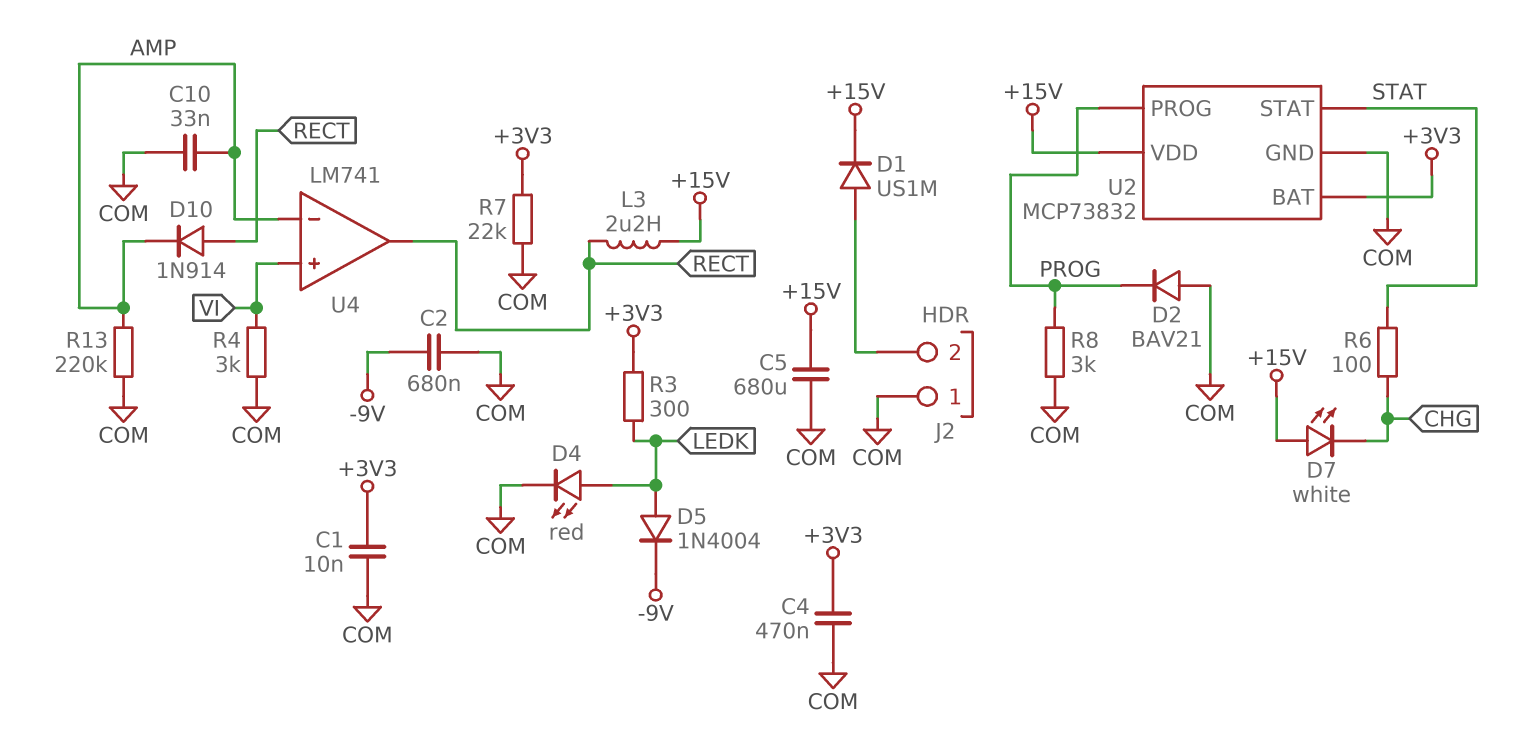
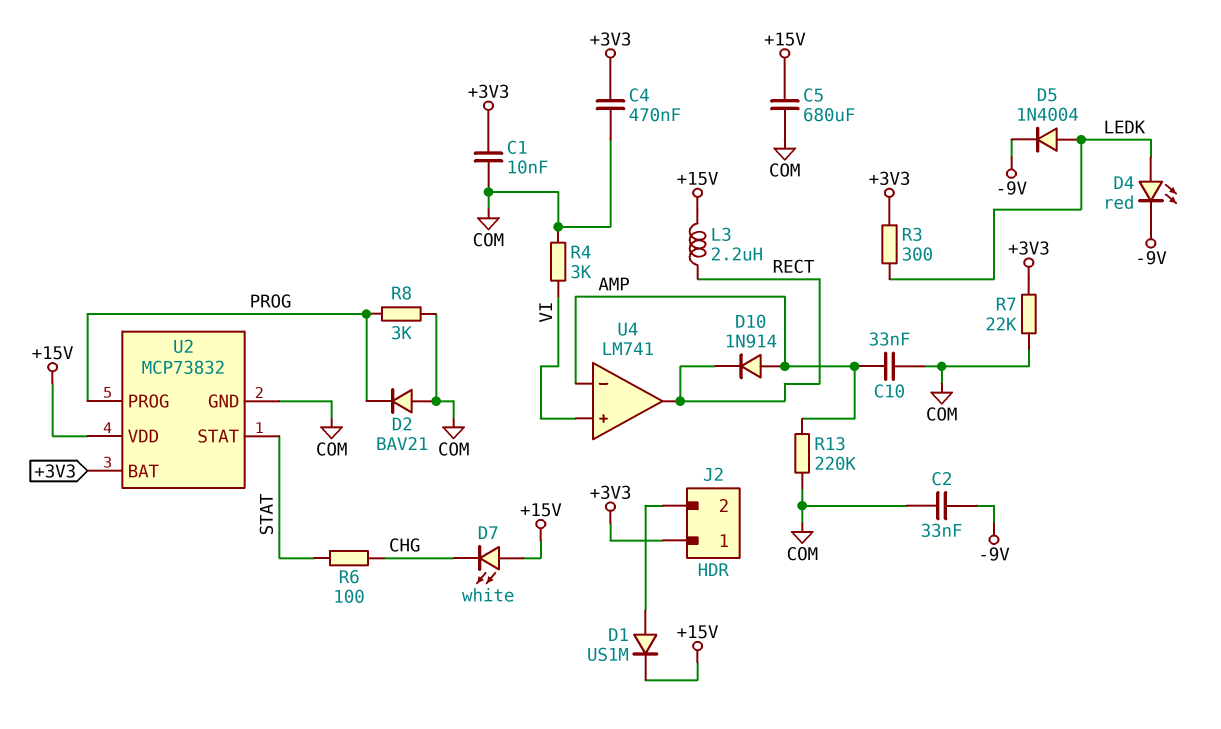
C2: 680nF (-9V, COM) -> 33nF (-9V, COM)
D4: LED red (A LEDK, K COM) -> LED red (A LEDK, K -9V)
D10: diode 1N914 (A RECT, K AMP) -> diode 1N914 (A AMP, K RECT)
J2 pin 1: COM -> +3V3

